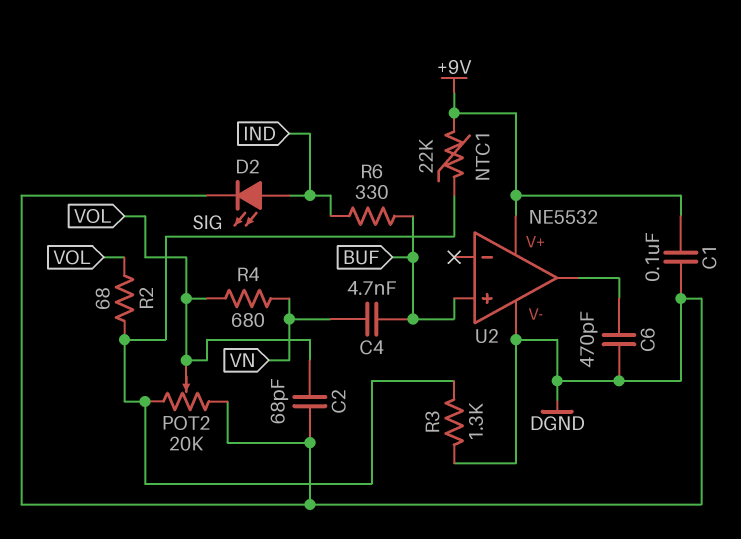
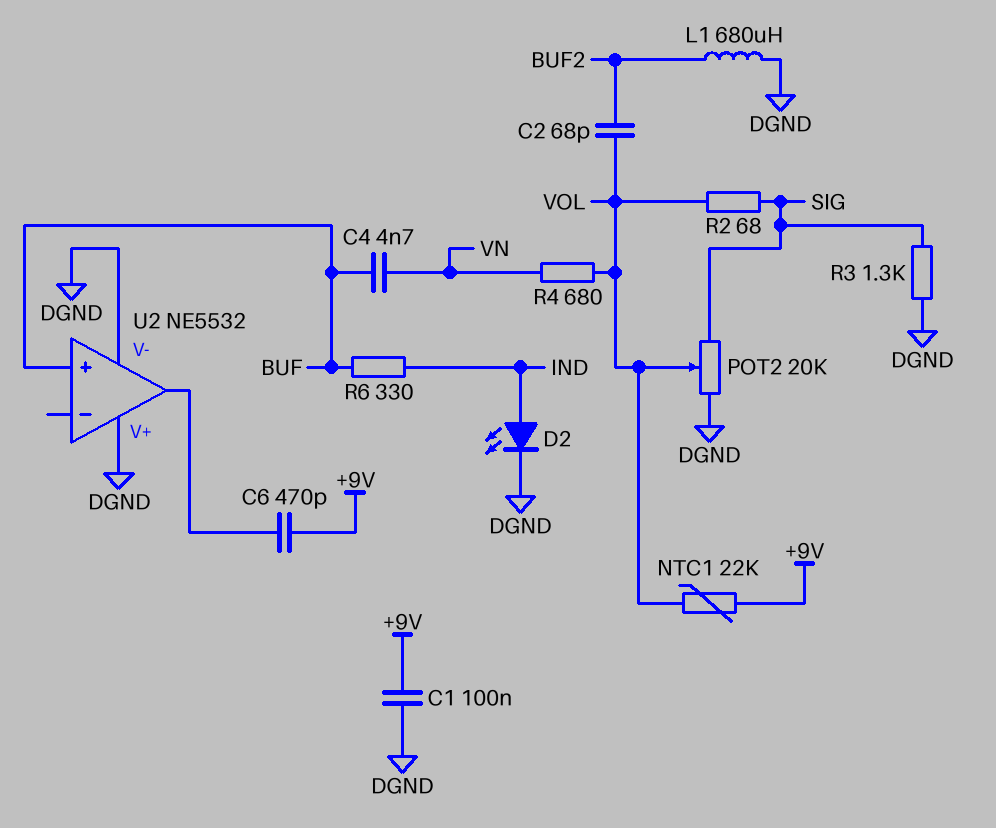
C2: 68pF (DGND, VOL) -> 68pF (BUF2, VOL)
C6: 470pF (DGND, U2/out) -> 470pF (+9V, U2/out)
L1: none -> 680uH (BUF2, DGND)
NTC1: 22k (+9V, SIG) -> 22k (+9V, VOL)
U2 pin V+: +9V -> DGND

